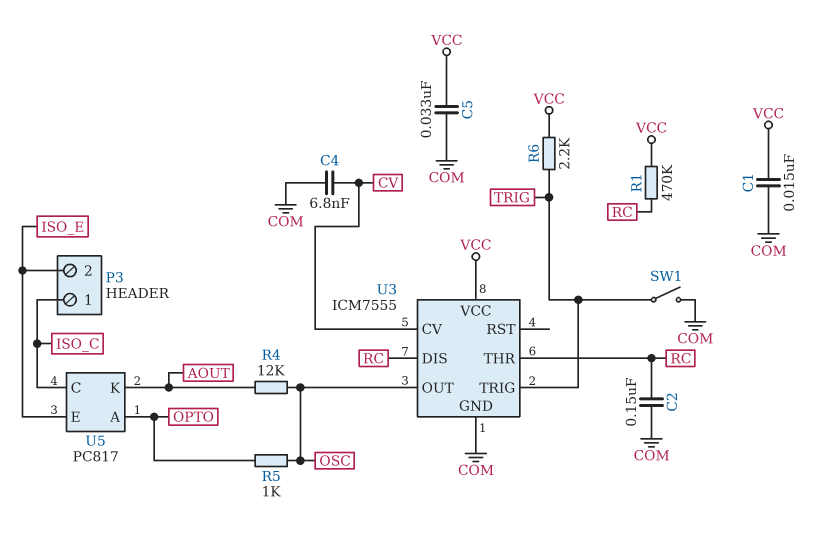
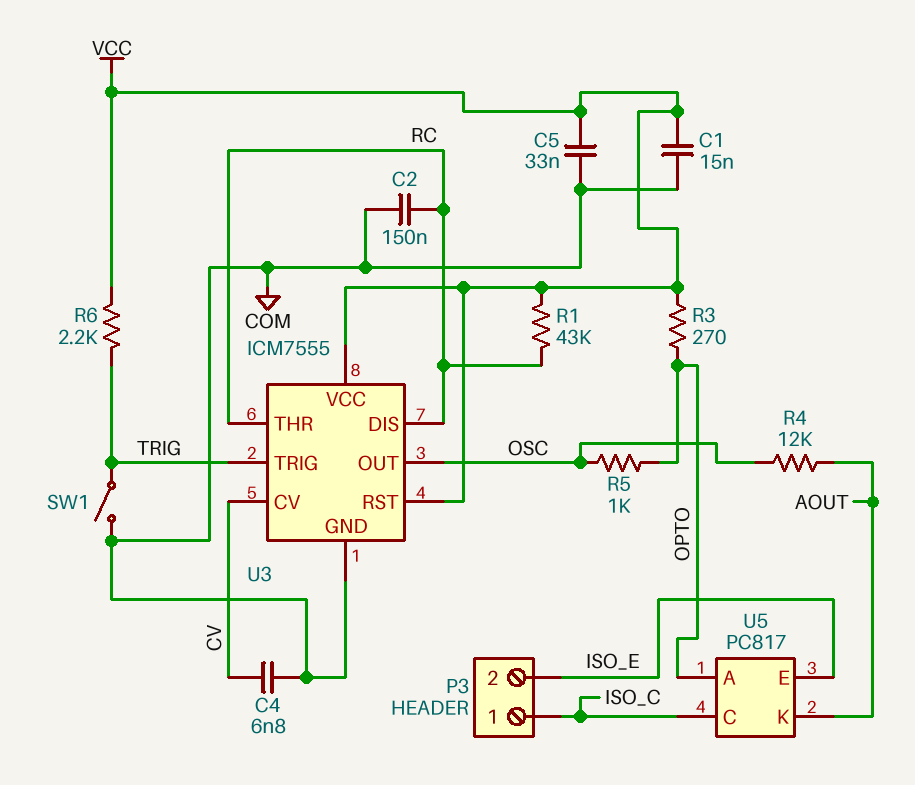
R1: 470k (RC, VCC) -> 43k (RC, VCC)
R3: none -> 270 (OPTO, VCC)
U3 pin RST: none -> VCC

